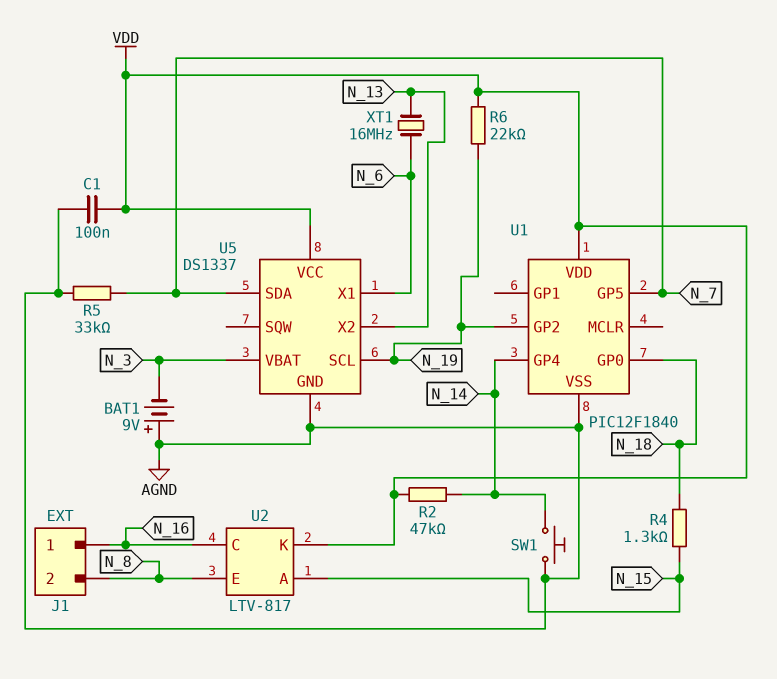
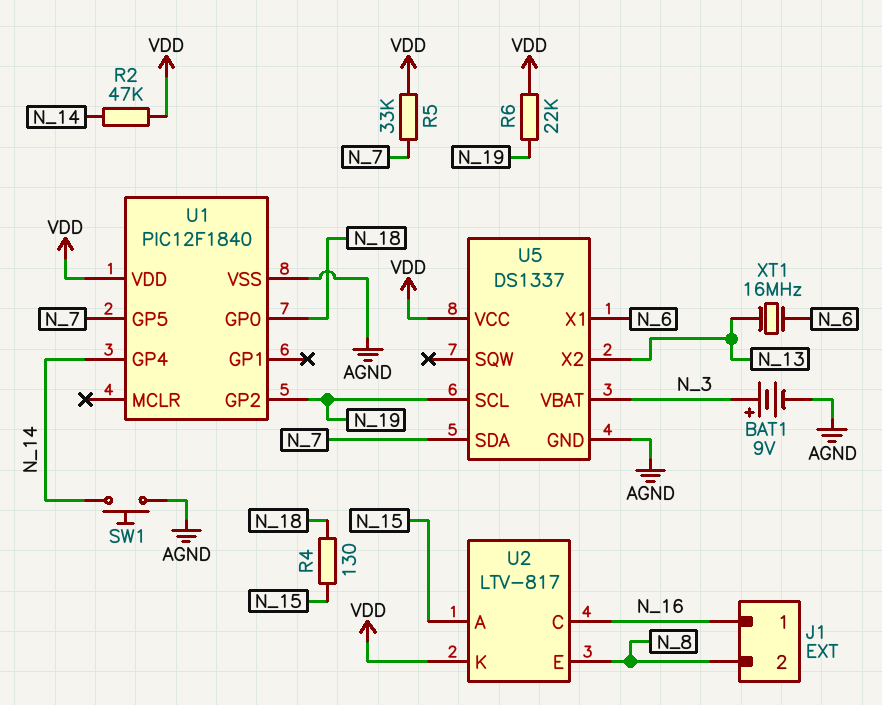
BAT1: 9V (plus AGND, minus N_3) -> 9V (plus N_3, minus AGND)
C1: 100nF (AGND, VDD) -> none
R4: 1.3k (N_15, N_18) -> 130 (N_15, N_18)
R5: 33k (AGND, N_7) -> 33k (N_7, VDD)

